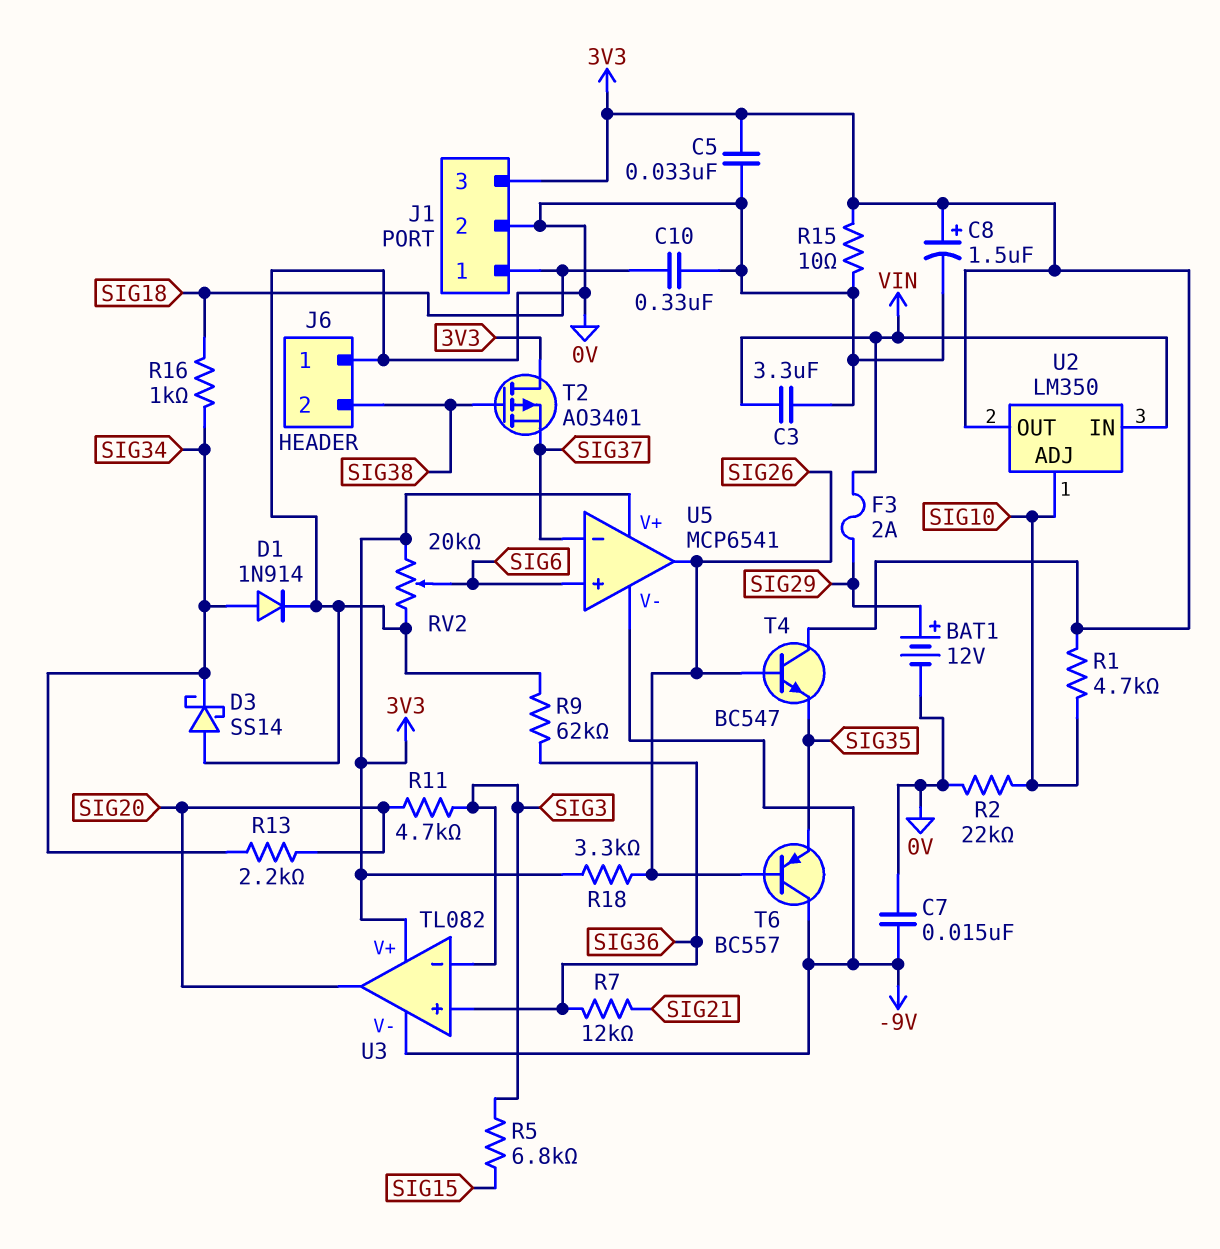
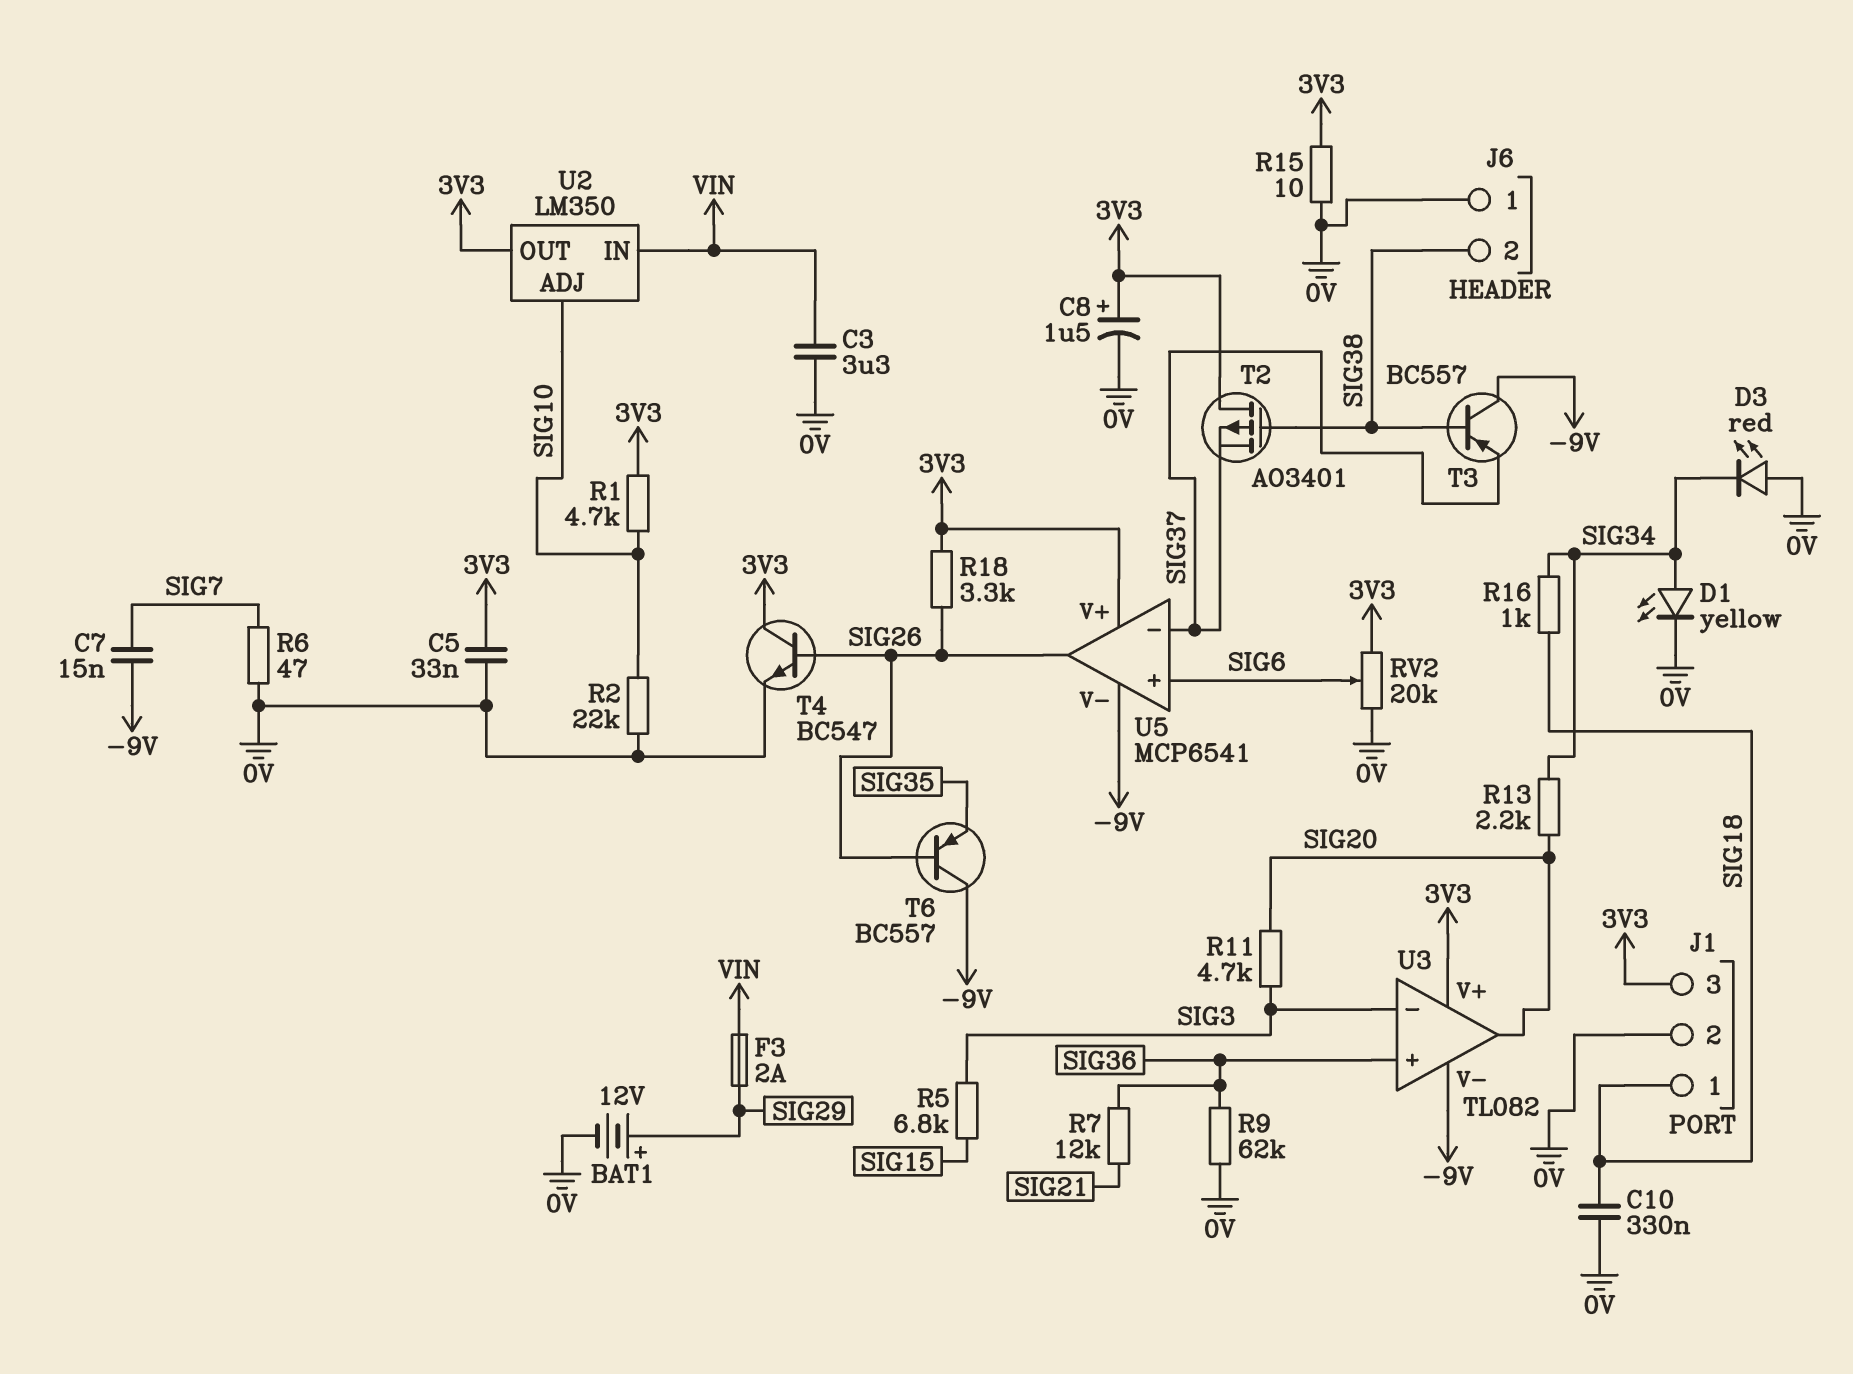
C7: 15nF (-9V, 0V) -> 15nF (-9V, SIG7)
D1: diode 1N914 (A SIG34, K 0V) -> LED yellow (A SIG34, K 0V)
D3: schottky SS14 (A 0V, K SIG34) -> LED red (A 0V, K SIG34)
R6: none -> 47 (0V, SIG7)
T3: none -> PNP BC557 (B SIG38, C -9V, E SIG37)
T4: NPN BC547 (B SIG26, C 3V3, E SIG35) -> NPN BC547 (B SIG26, C 3V3, E 0V)

